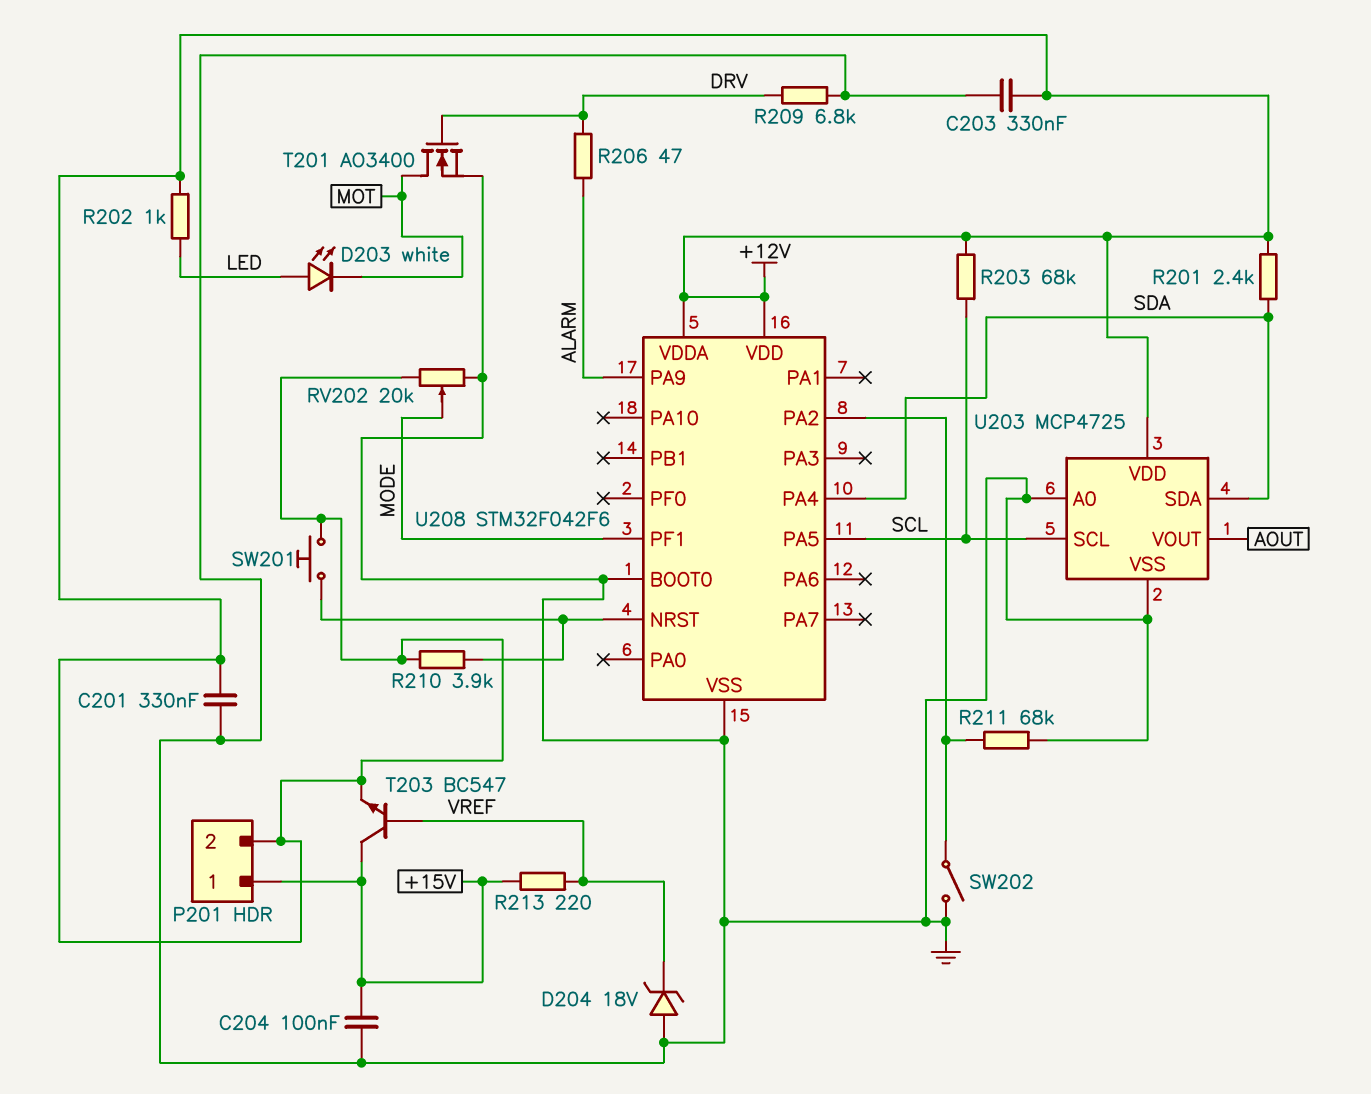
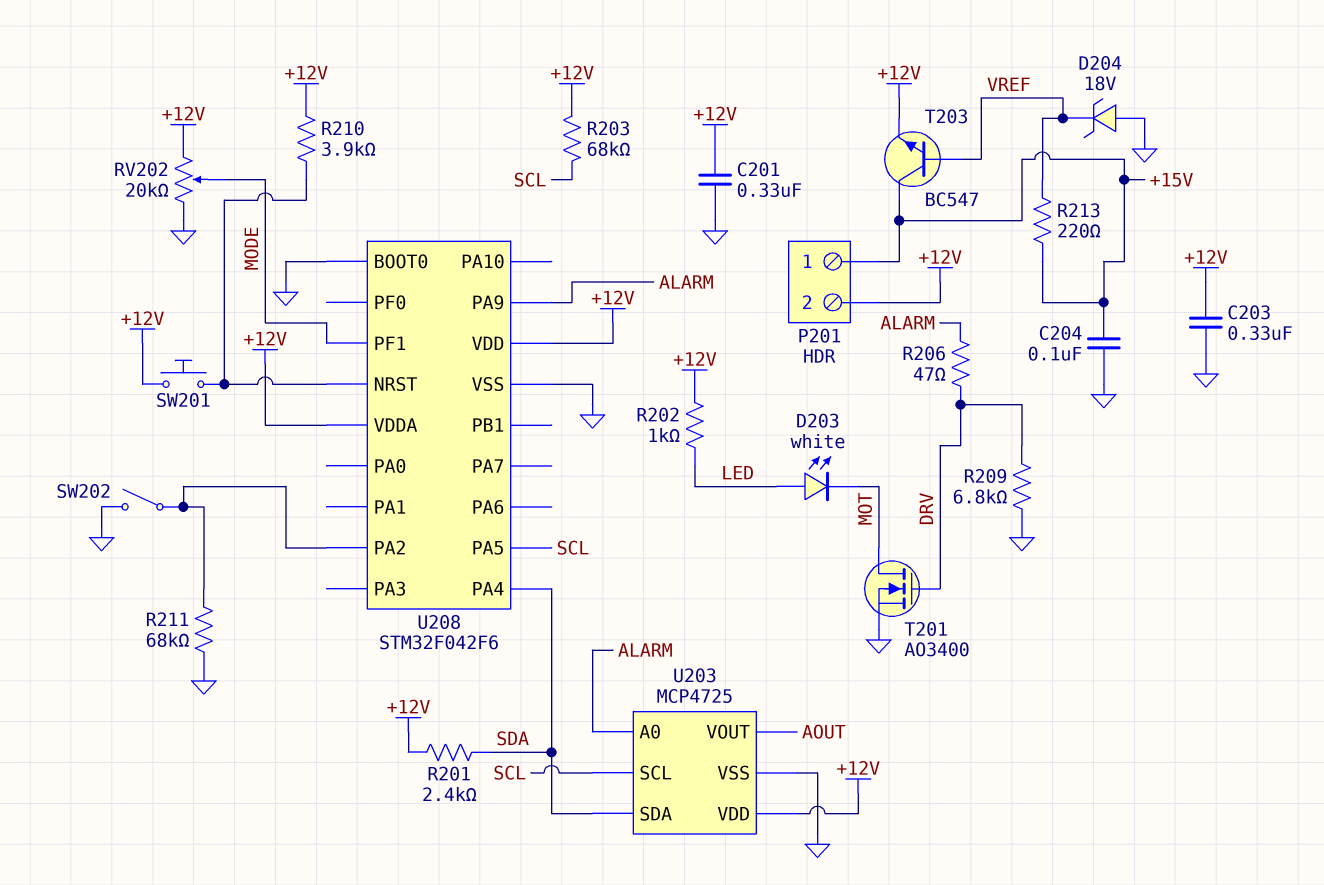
U203 pin A0: GND -> ALARM

